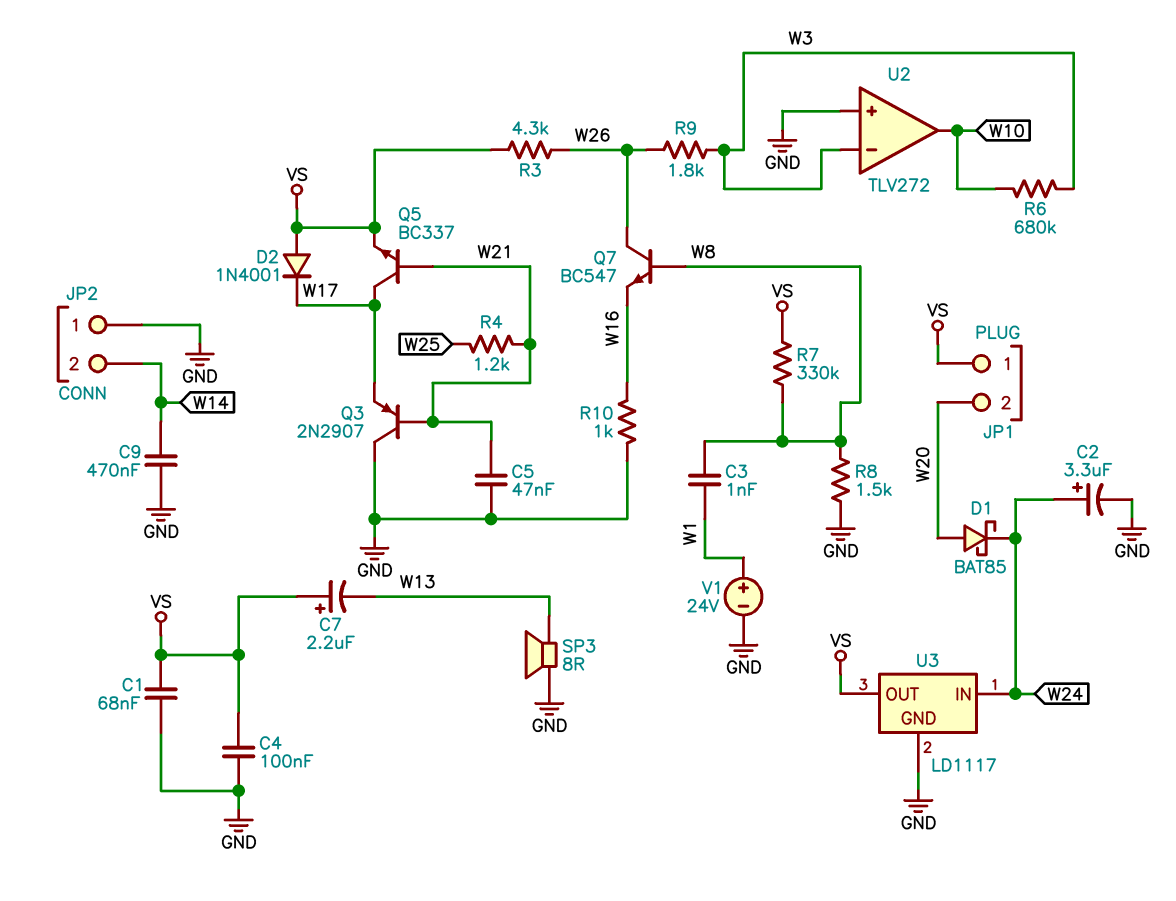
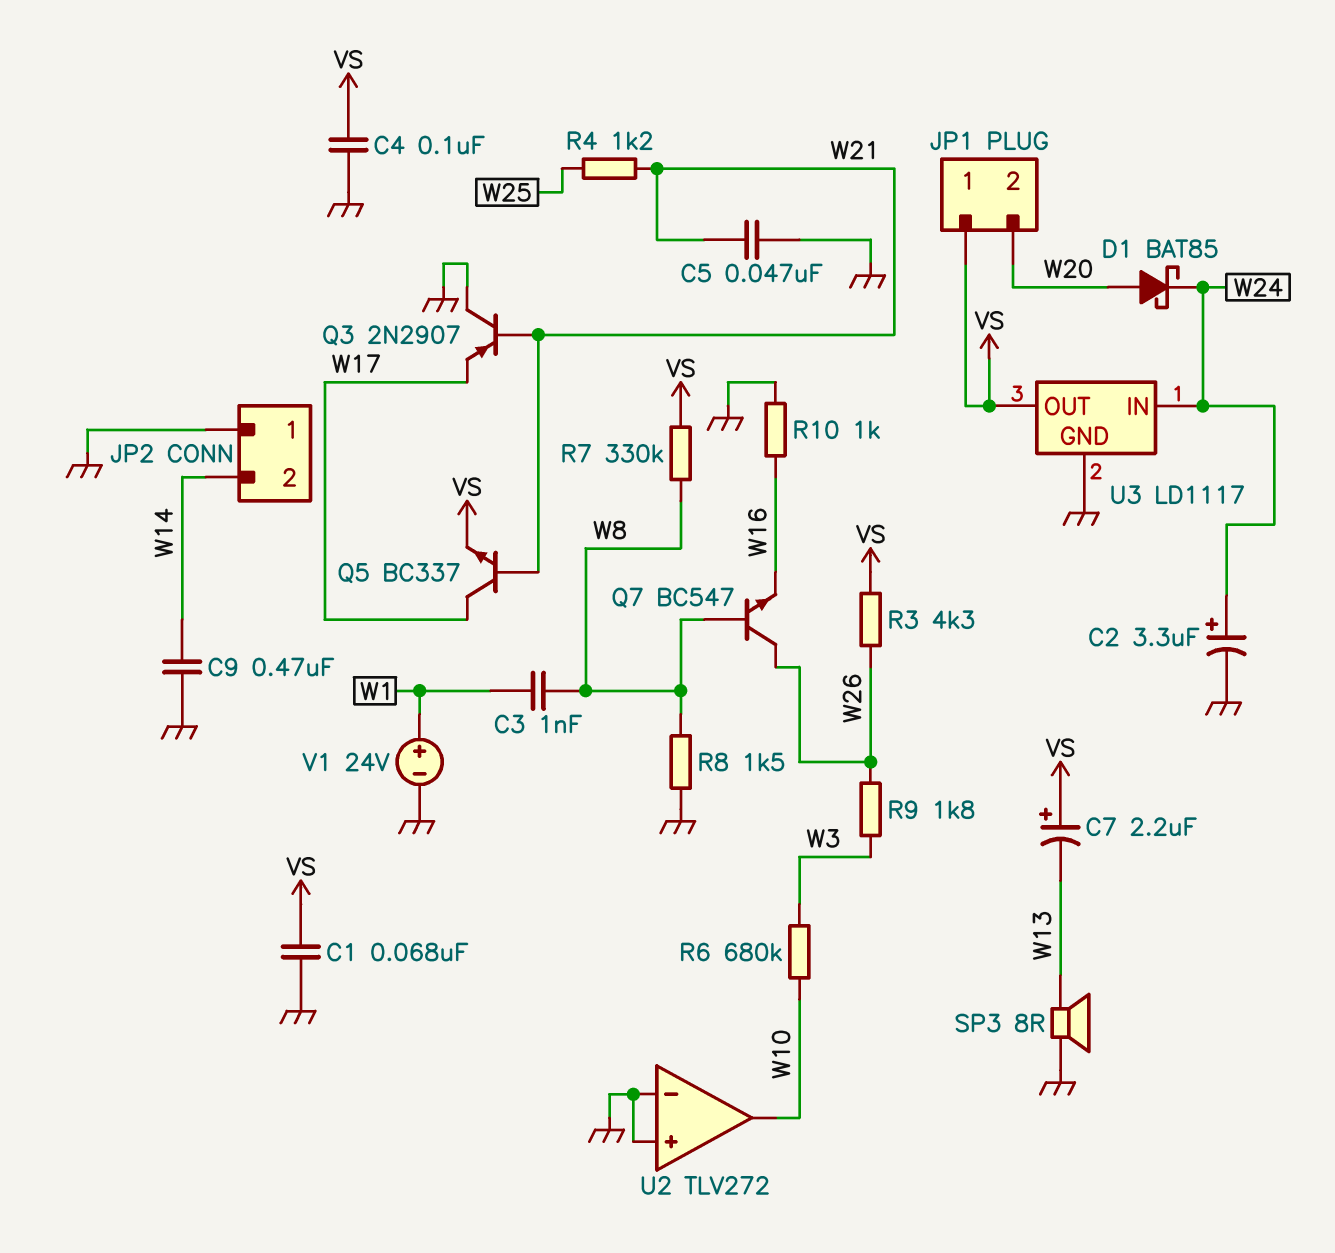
D2: diode 1N4001 (A VS, K W17) -> none
U2 pin in-: W3 -> GND

